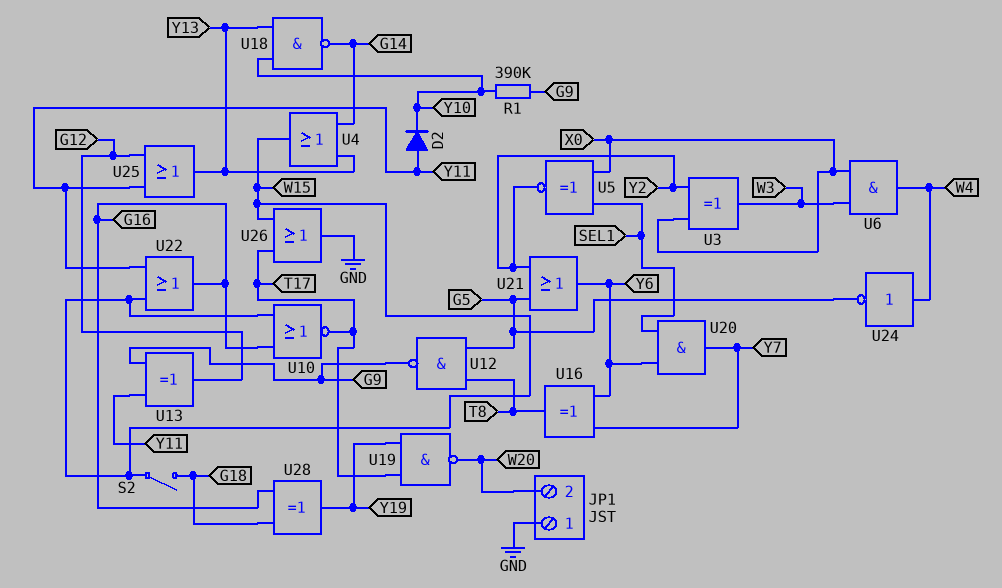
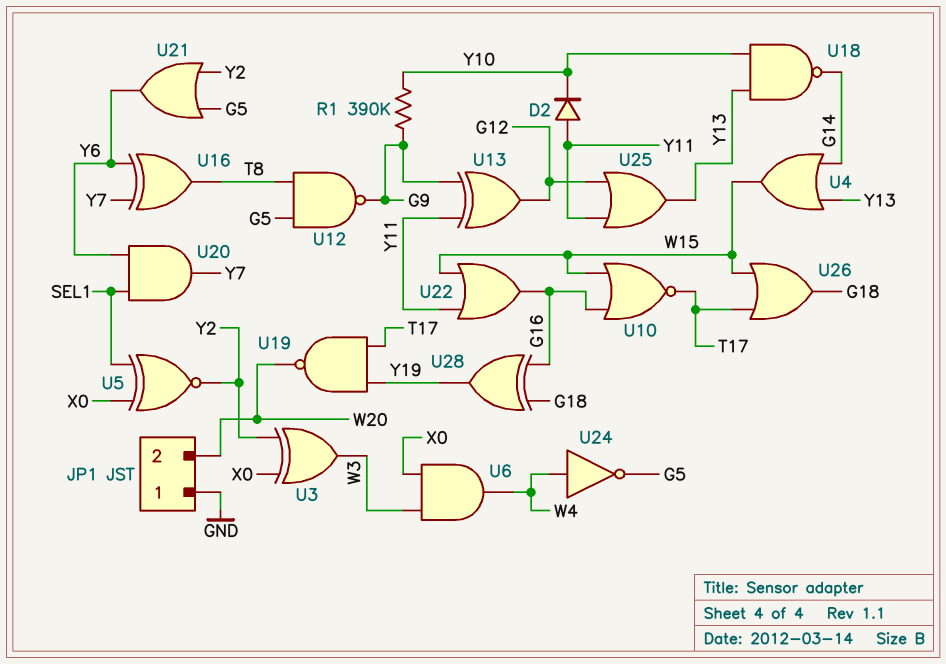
S2: switch (G18, W15) -> none
U26: OR (in T17, in W15, out GND) -> OR (in T17, in W15, out G18)

